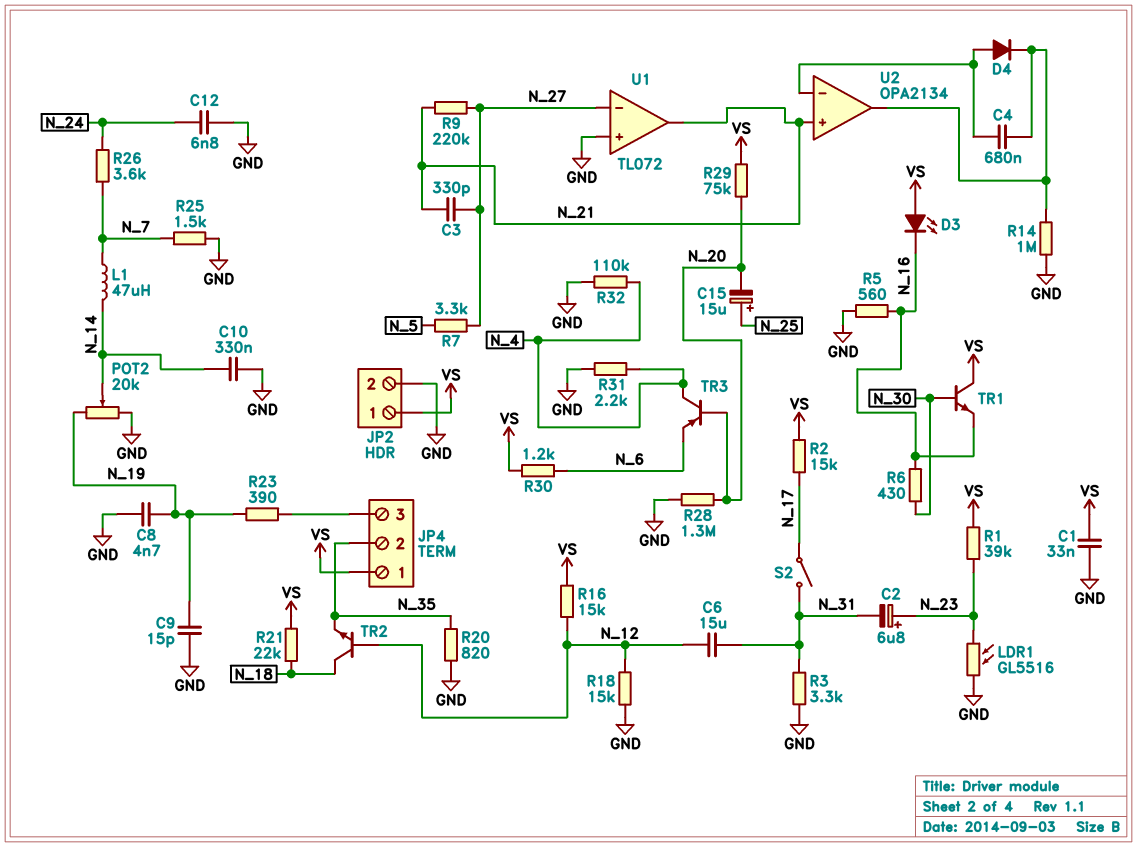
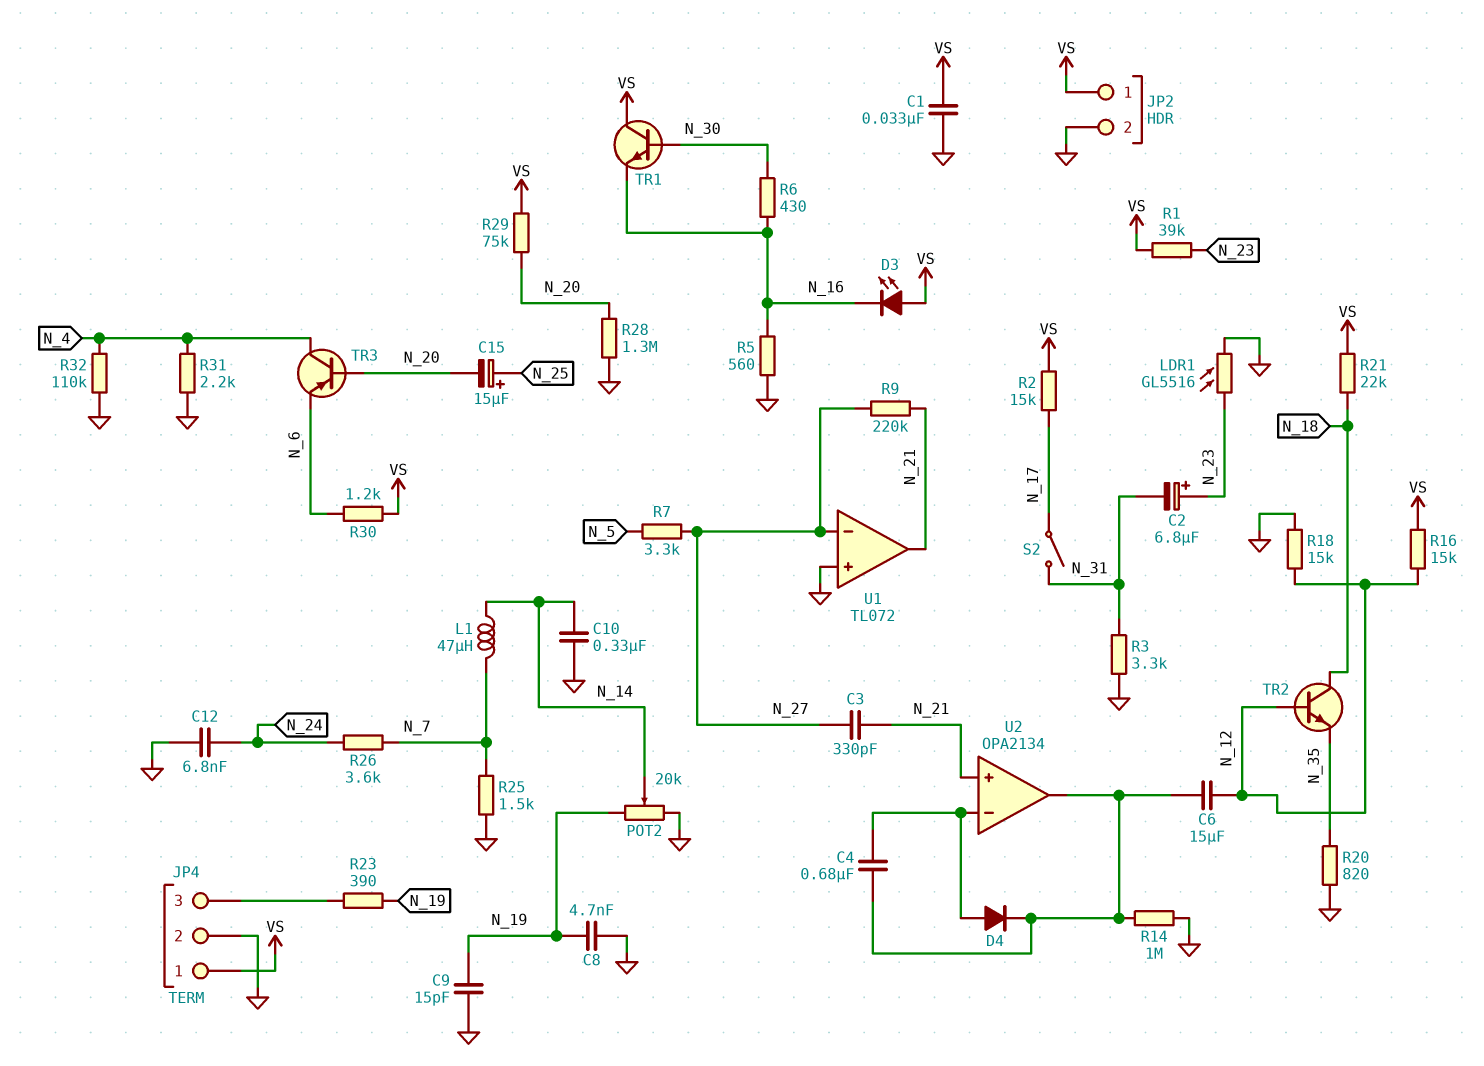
C6: 15uF (N_12, N_31) -> 15uF (N_12, U2/out)
JP4 pin 2: N_35 -> GND

